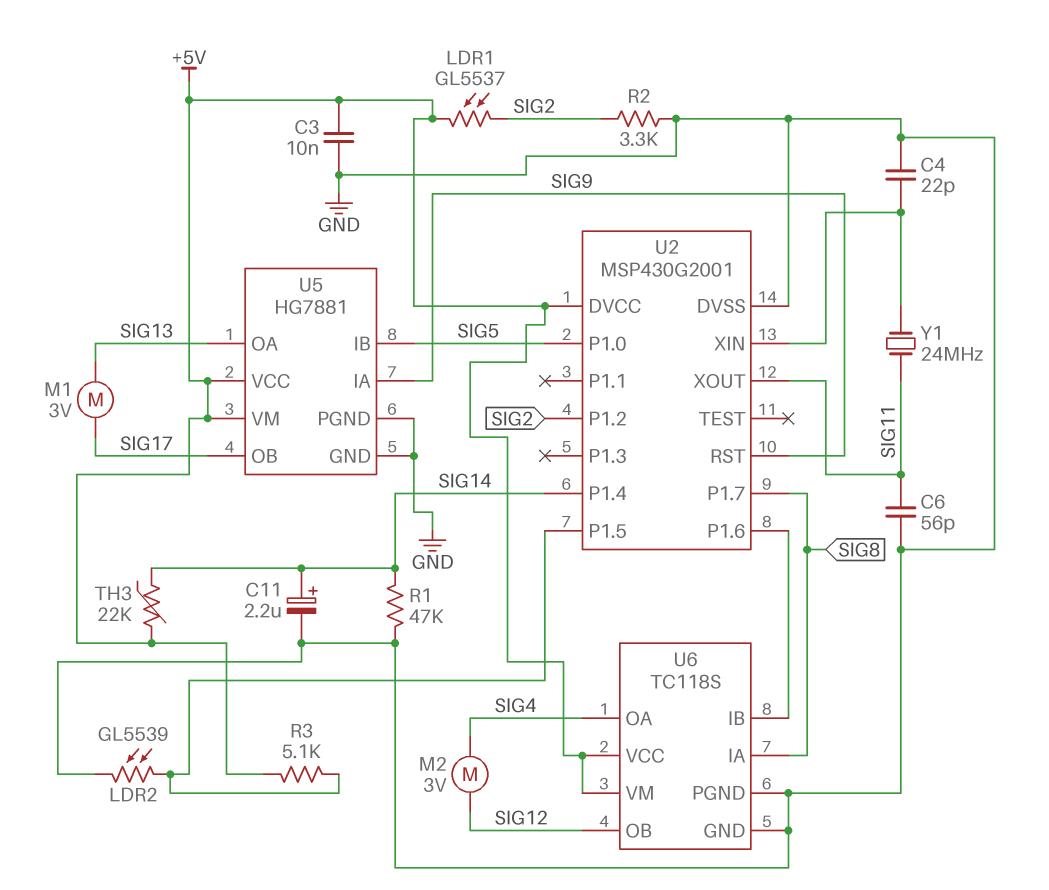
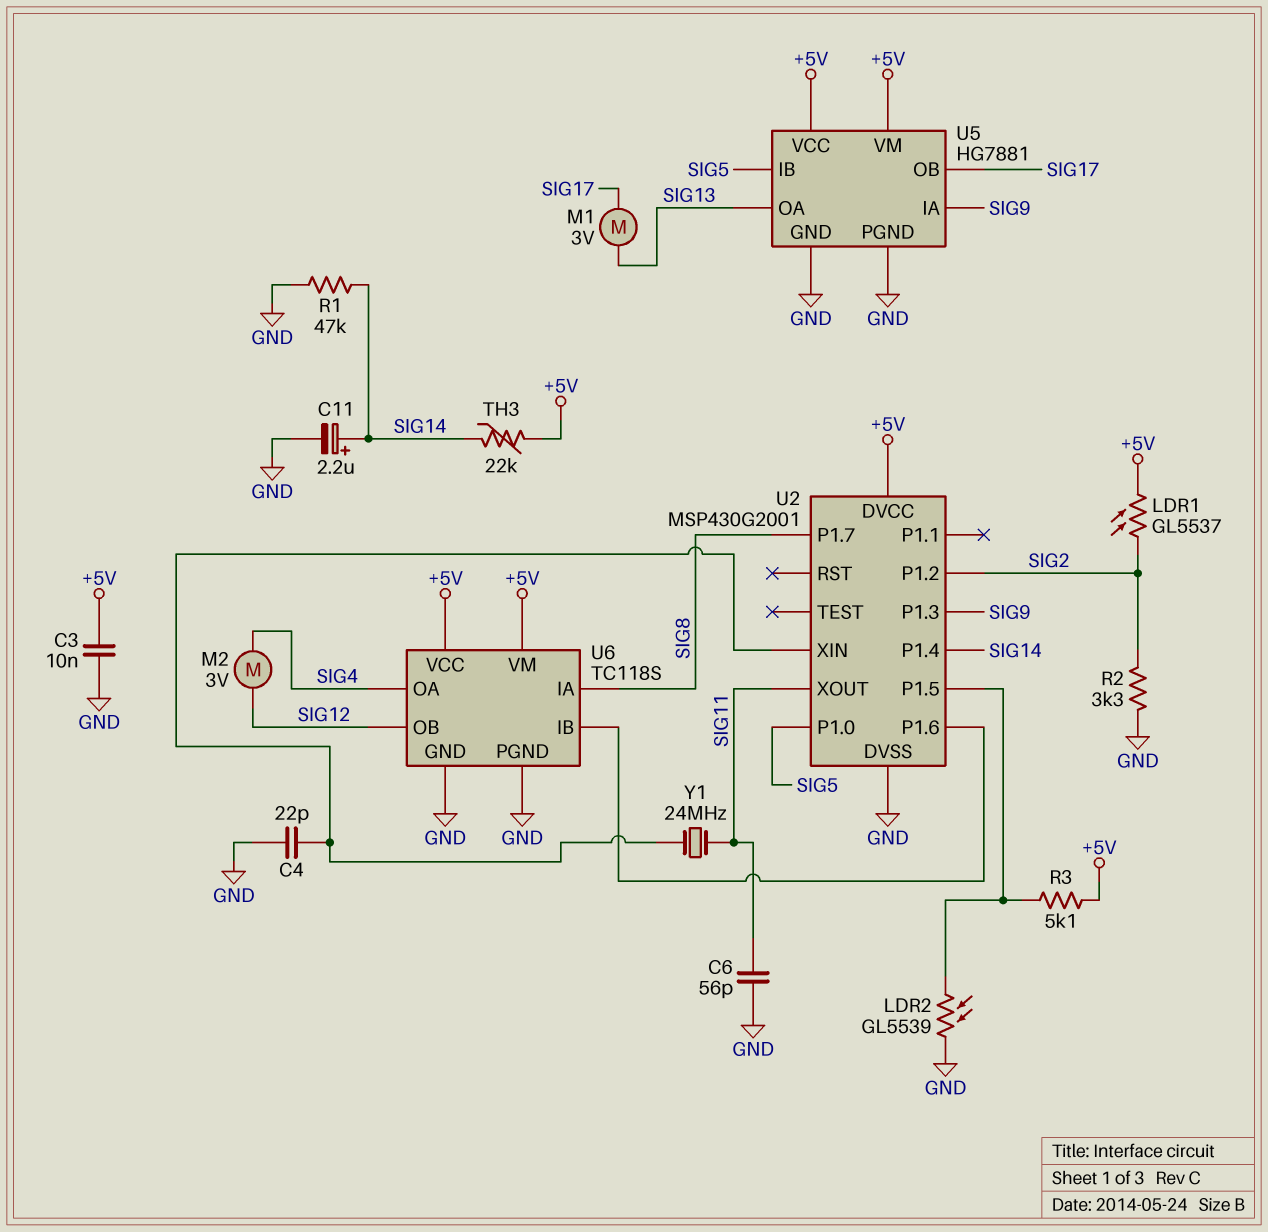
U2 pin P1.3: none -> SIG9
U2 pin RST: SIG9 -> none

